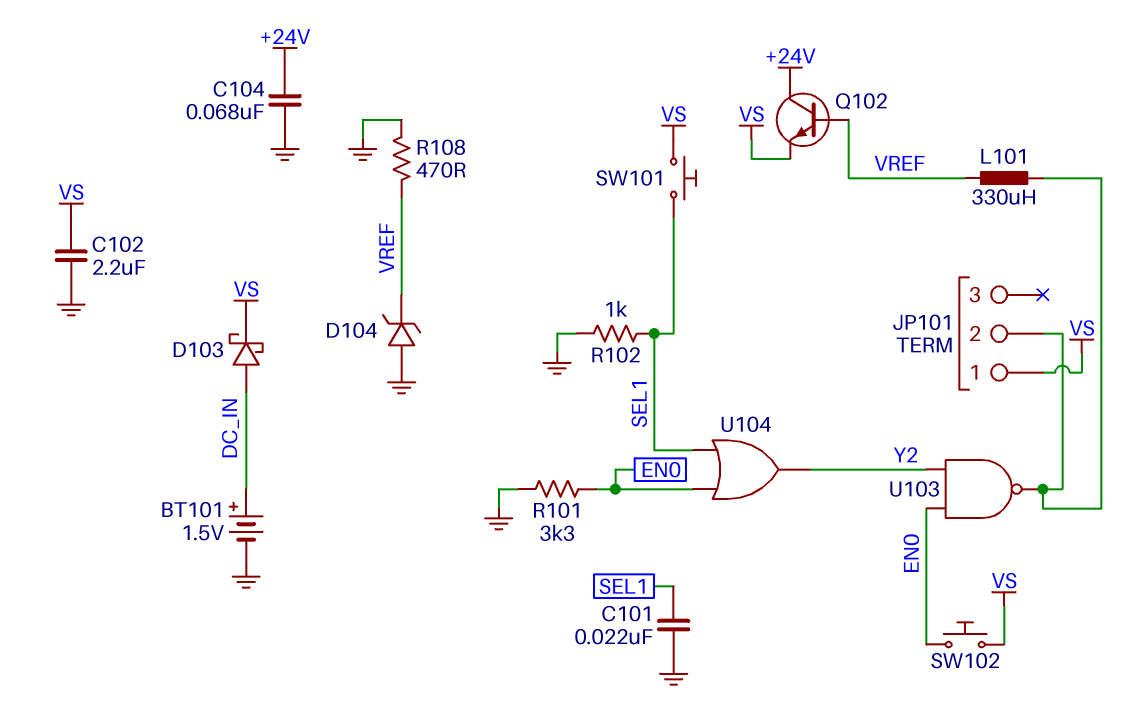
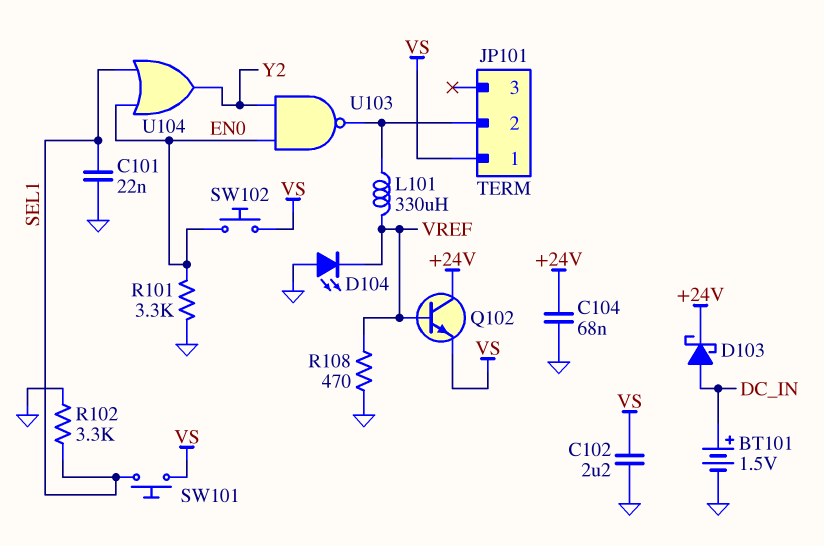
D103: schottky (A DC_IN, K VS) -> schottky (A DC_IN, K +24V)
D104: zener (A GND, K VREF) -> LED (A GND, K VREF)
R102: 1k (GND, SEL1) -> 3.3k (GND, SEL1)

